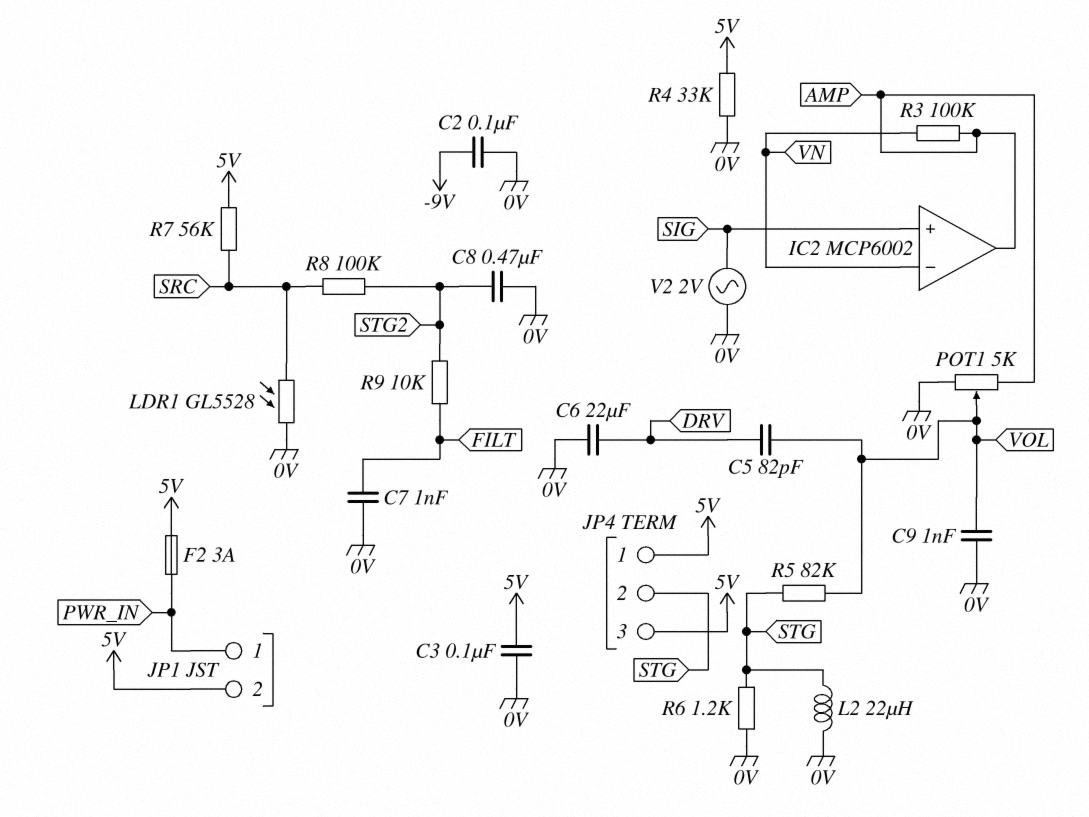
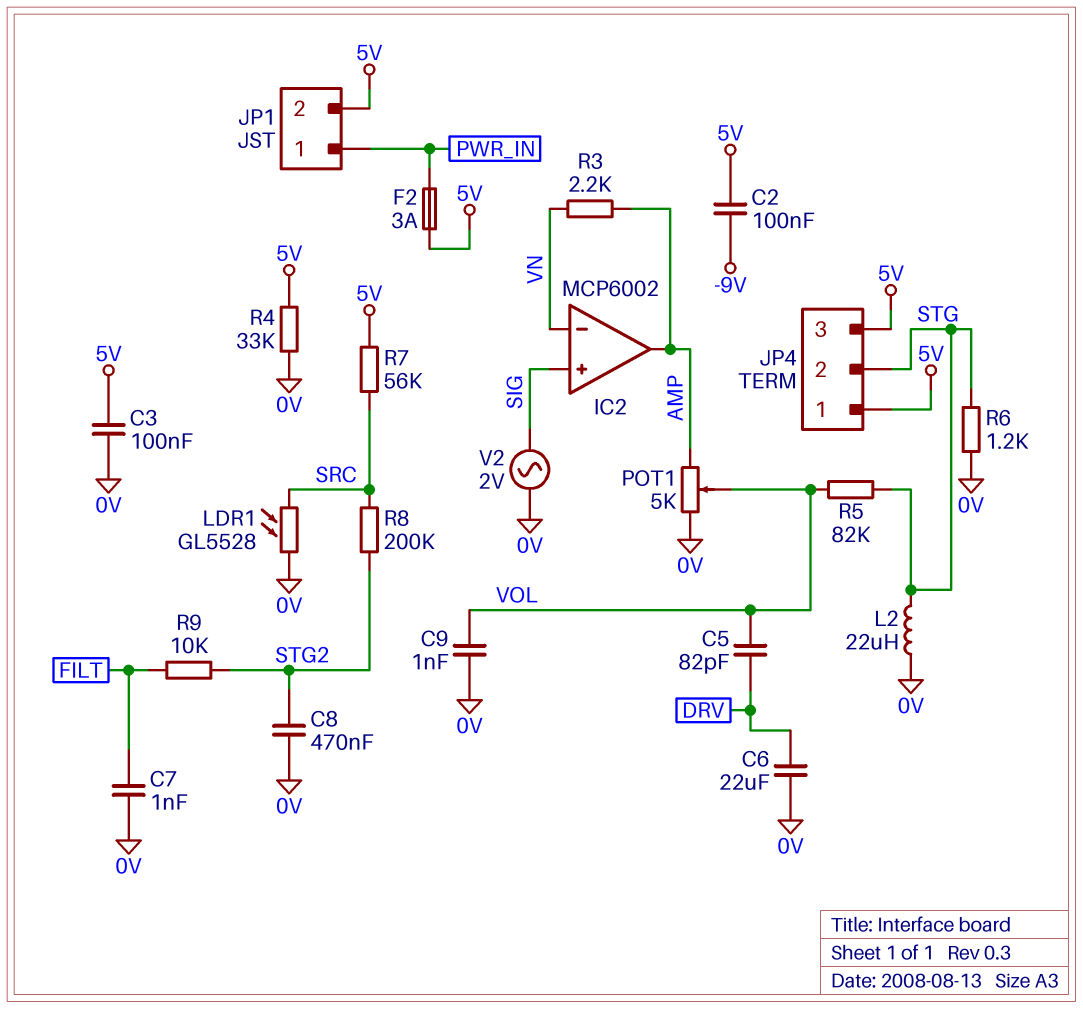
C2: 100nF (-9V, 0V) -> 100nF (-9V, 5V)
R3: 100k (AMP, VN) -> 2.2k (AMP, VN)
R8: 100k (SRC, STG2) -> 200k (SRC, STG2)

